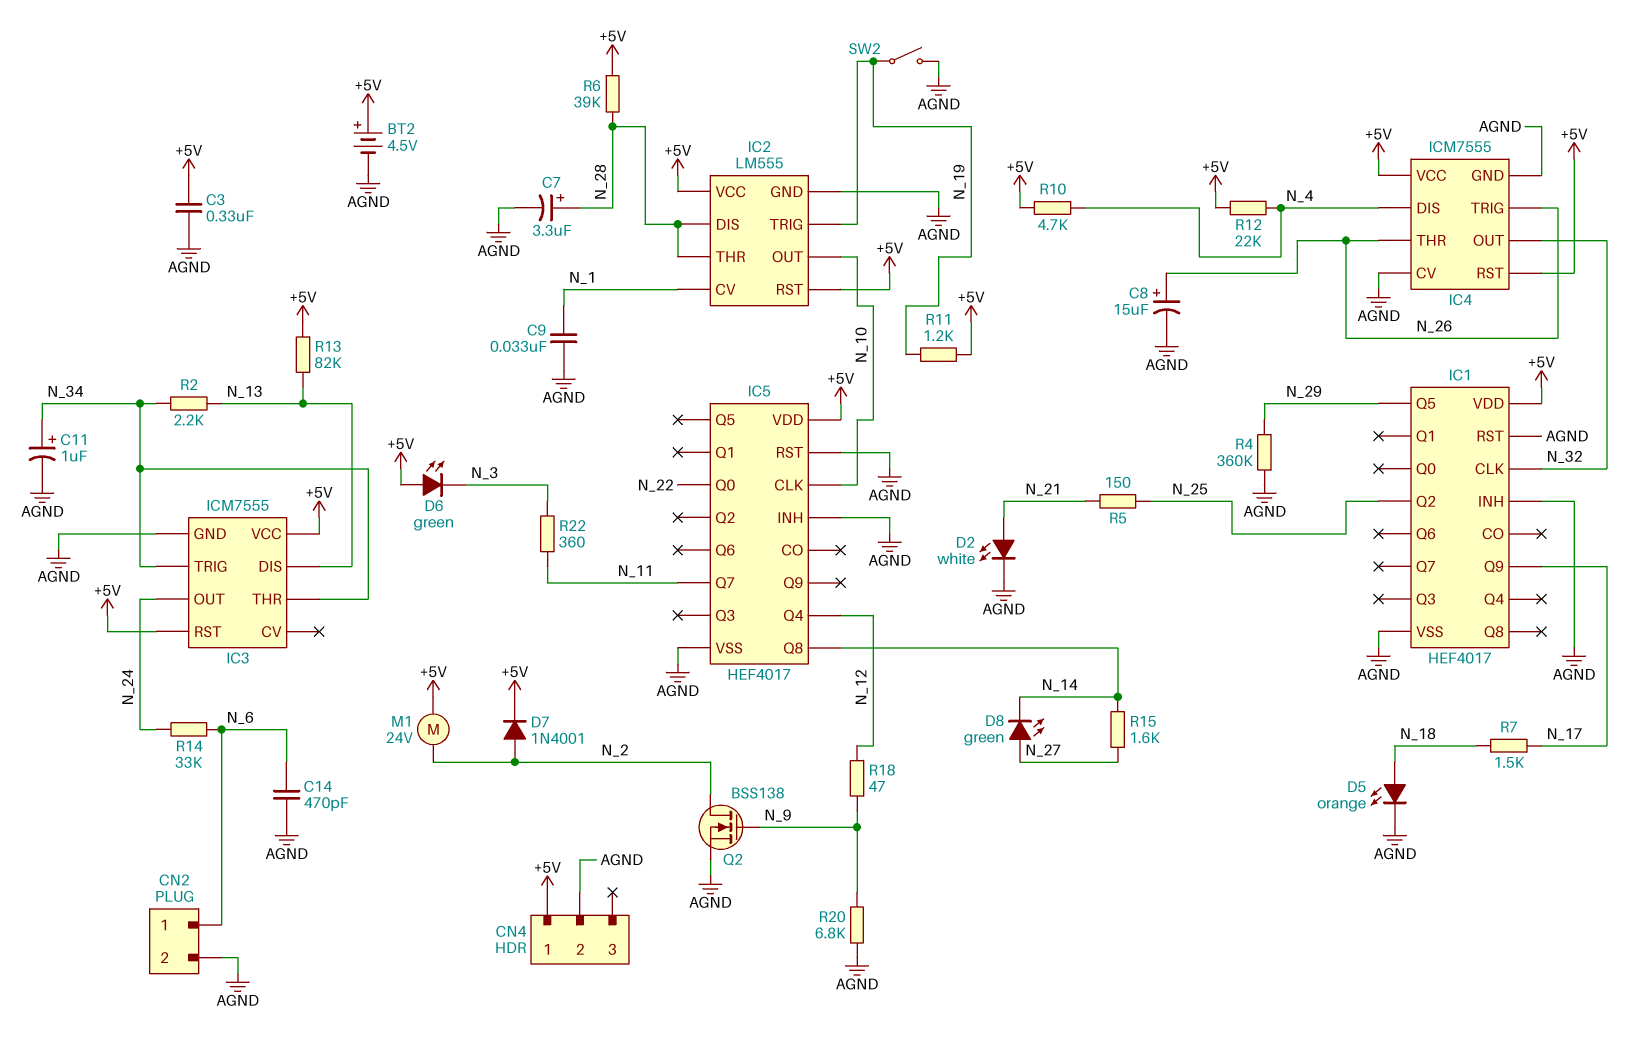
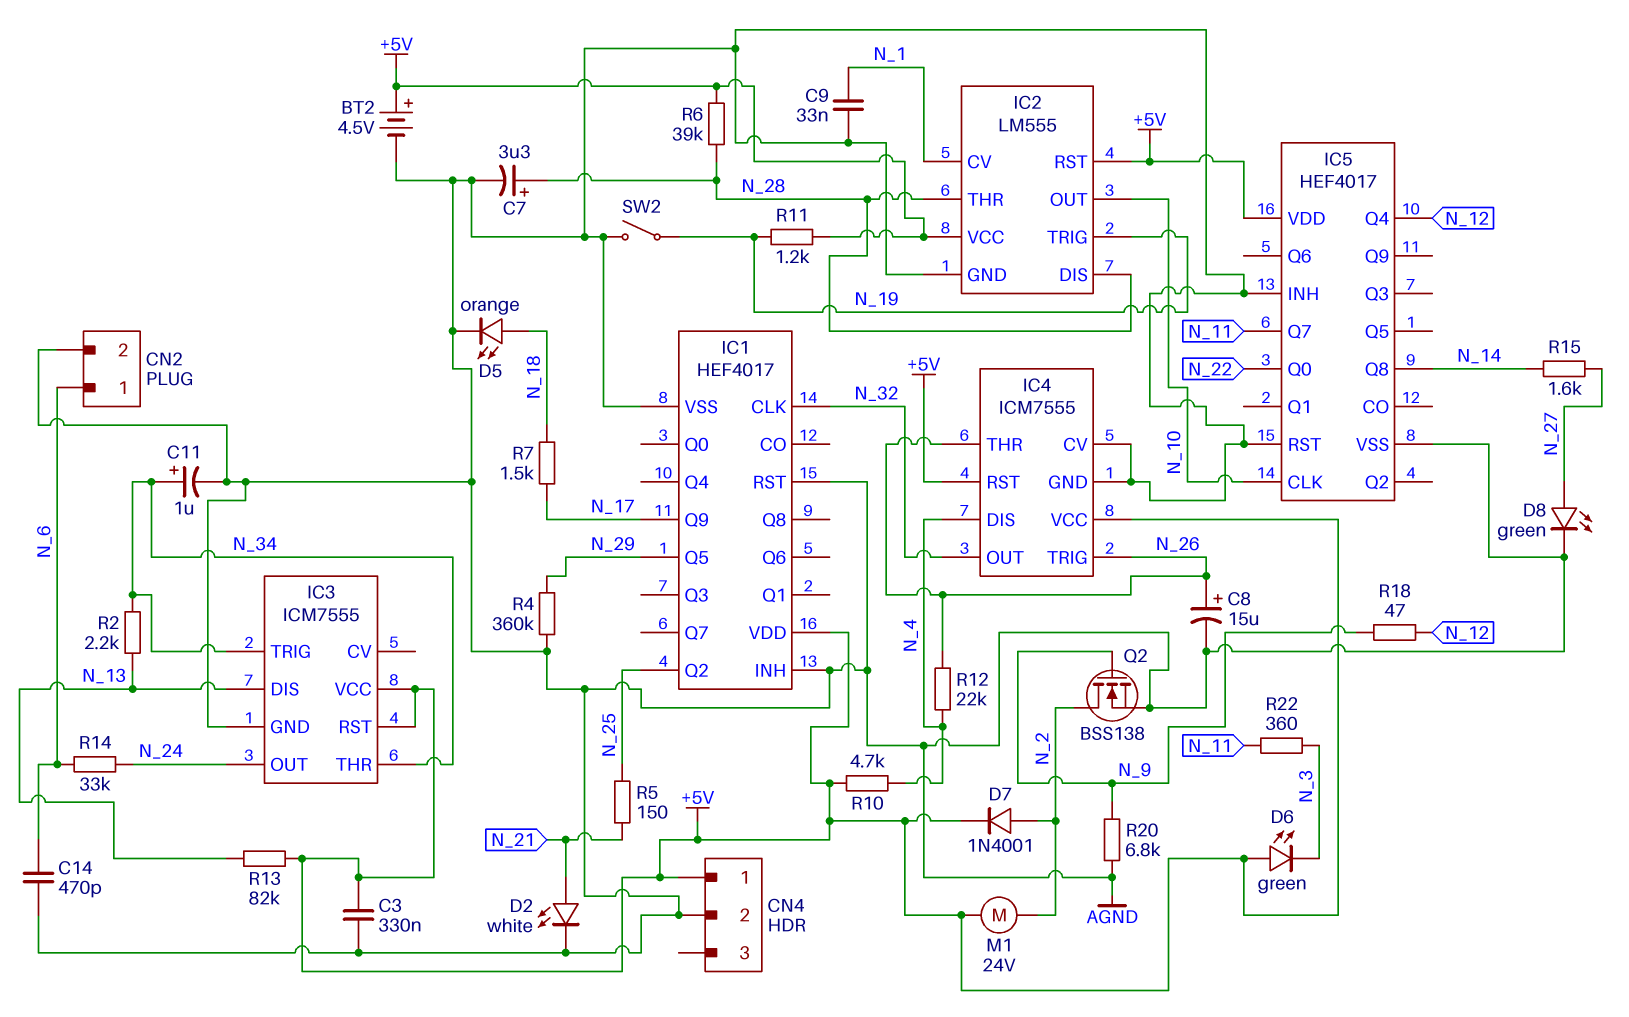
D8: LED green (A N_27, K N_14) -> LED green (A N_27, K AGND)
R12: 22k (+5V, N_4) -> 22k (N_4, N_26)

